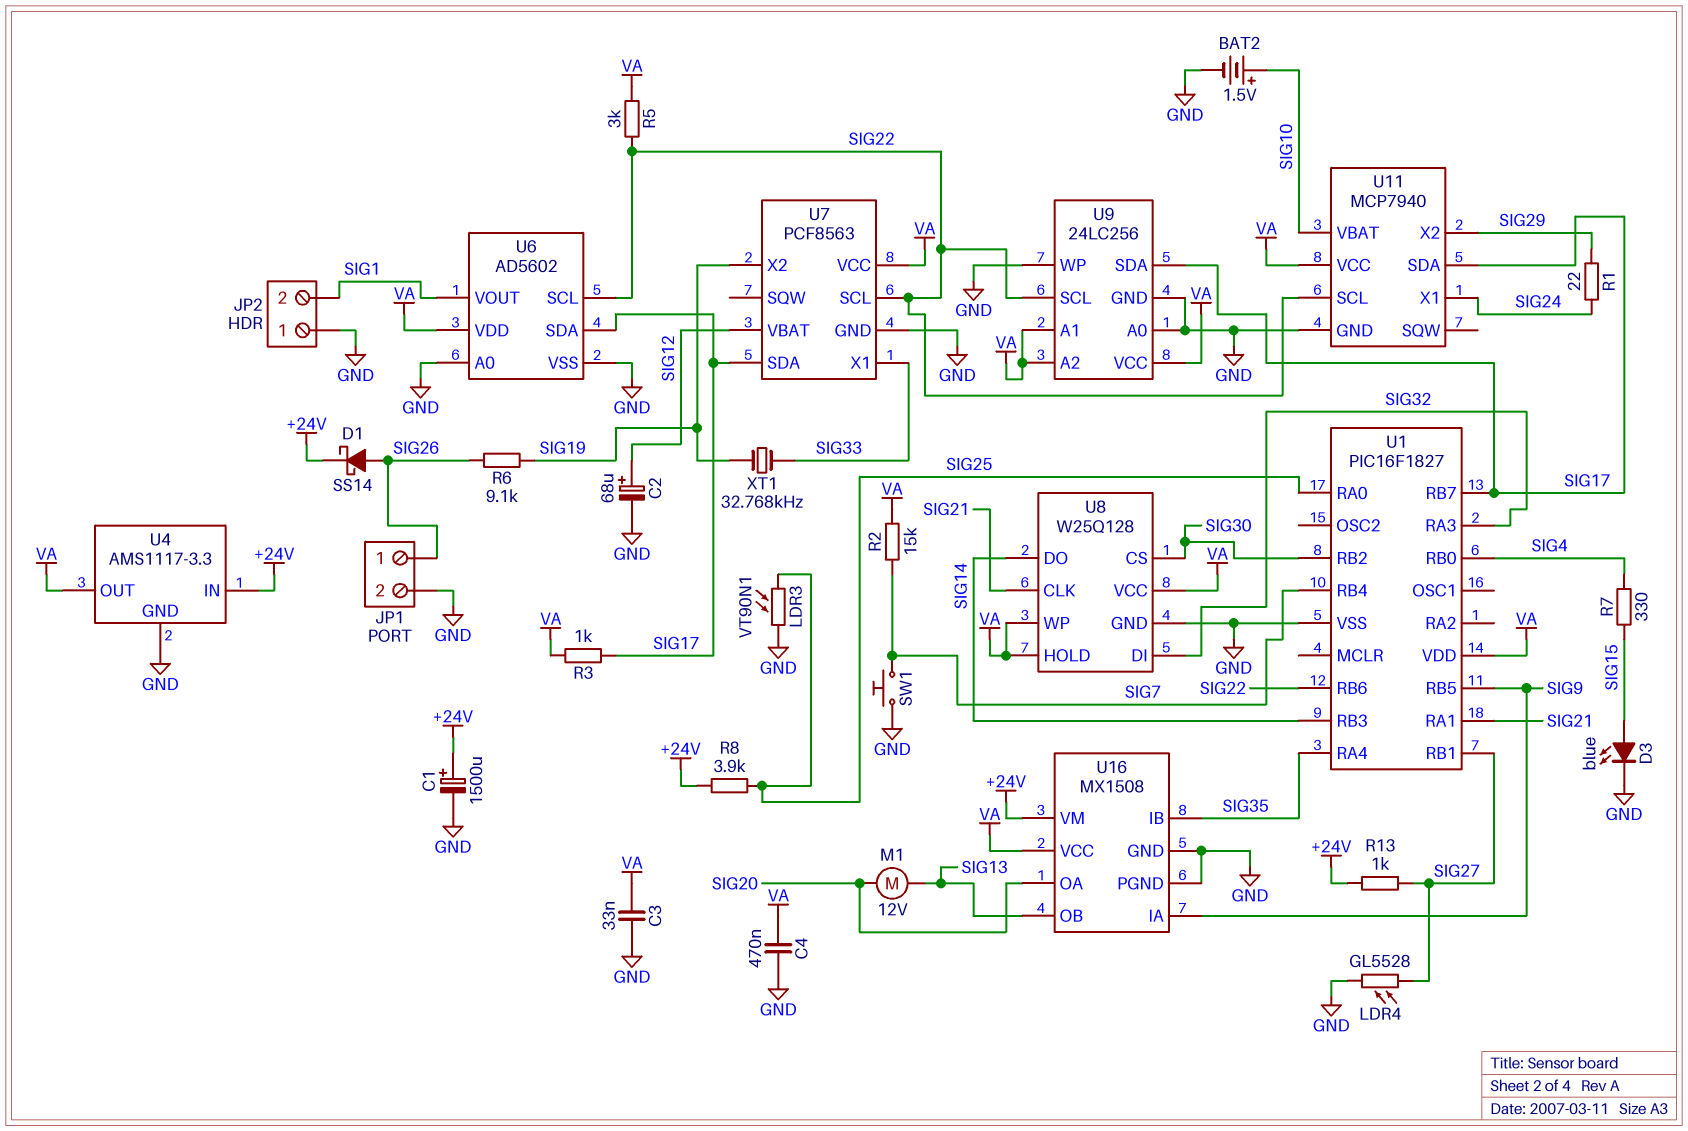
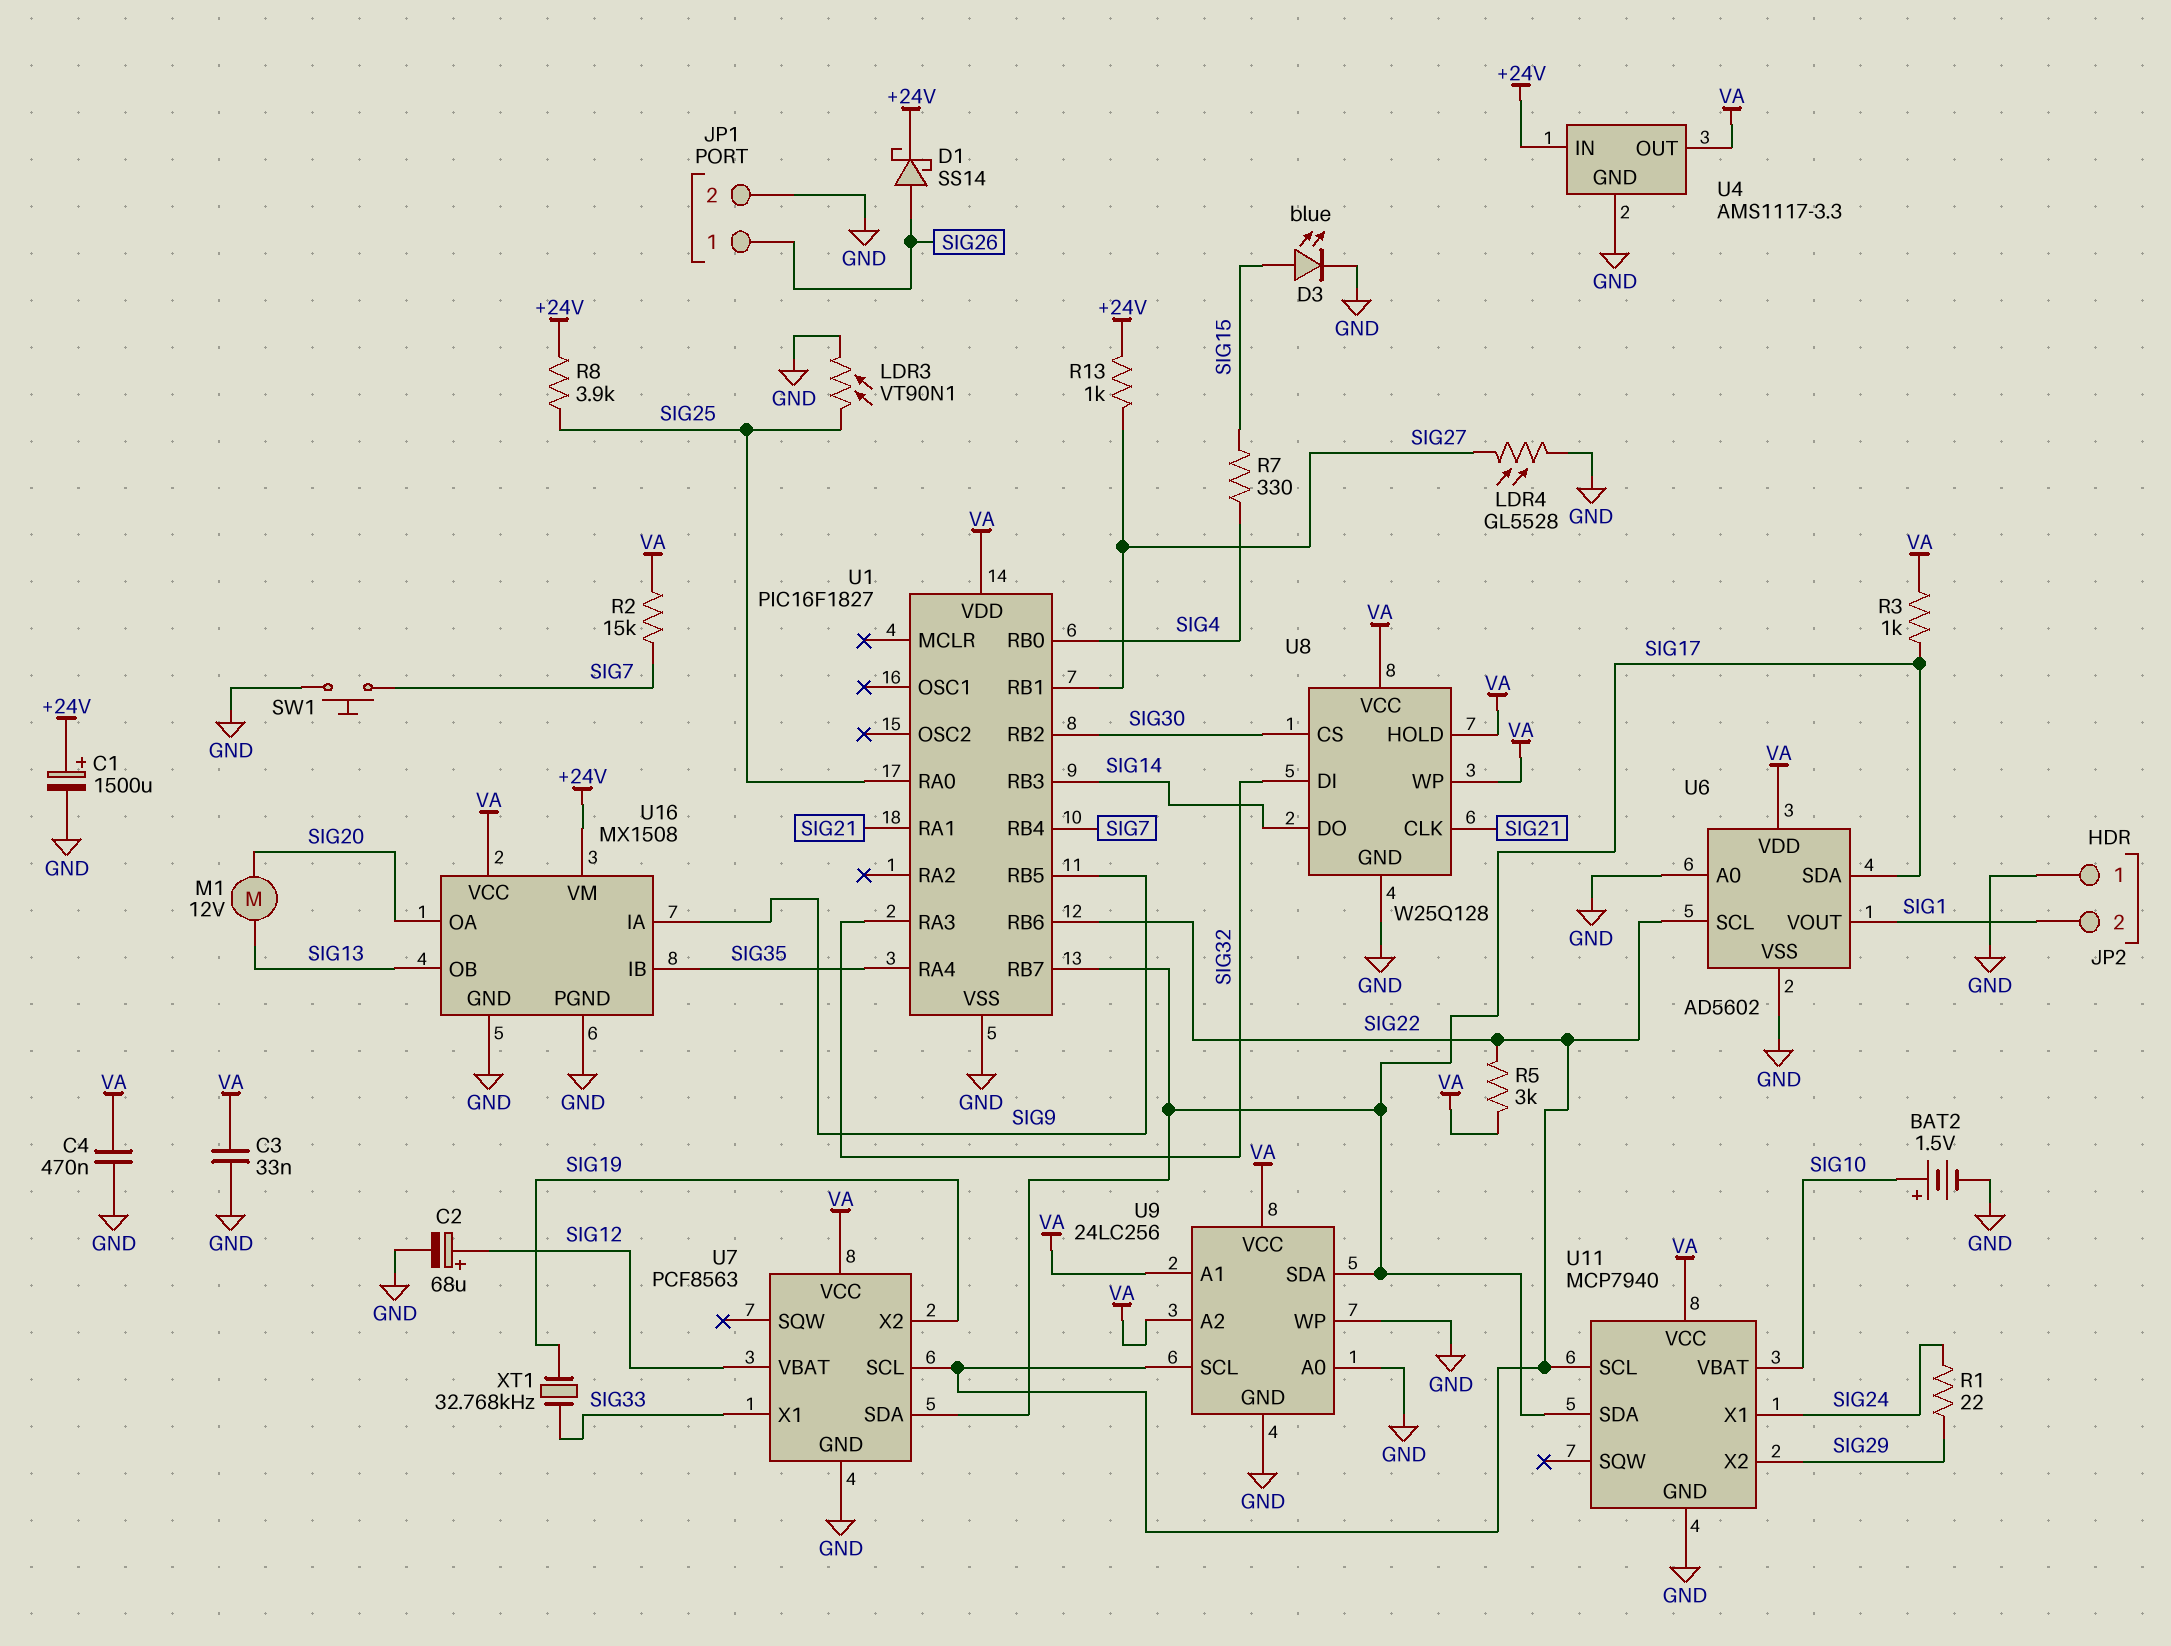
R6: 9.1k (SIG19, SIG26) -> none

